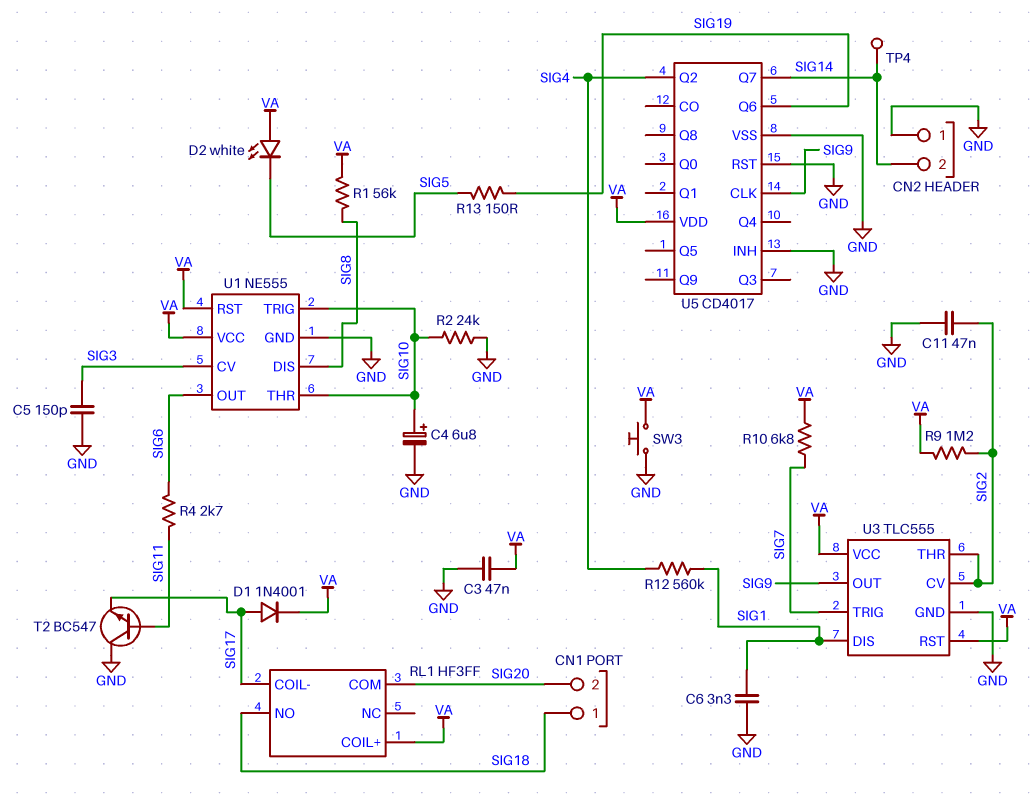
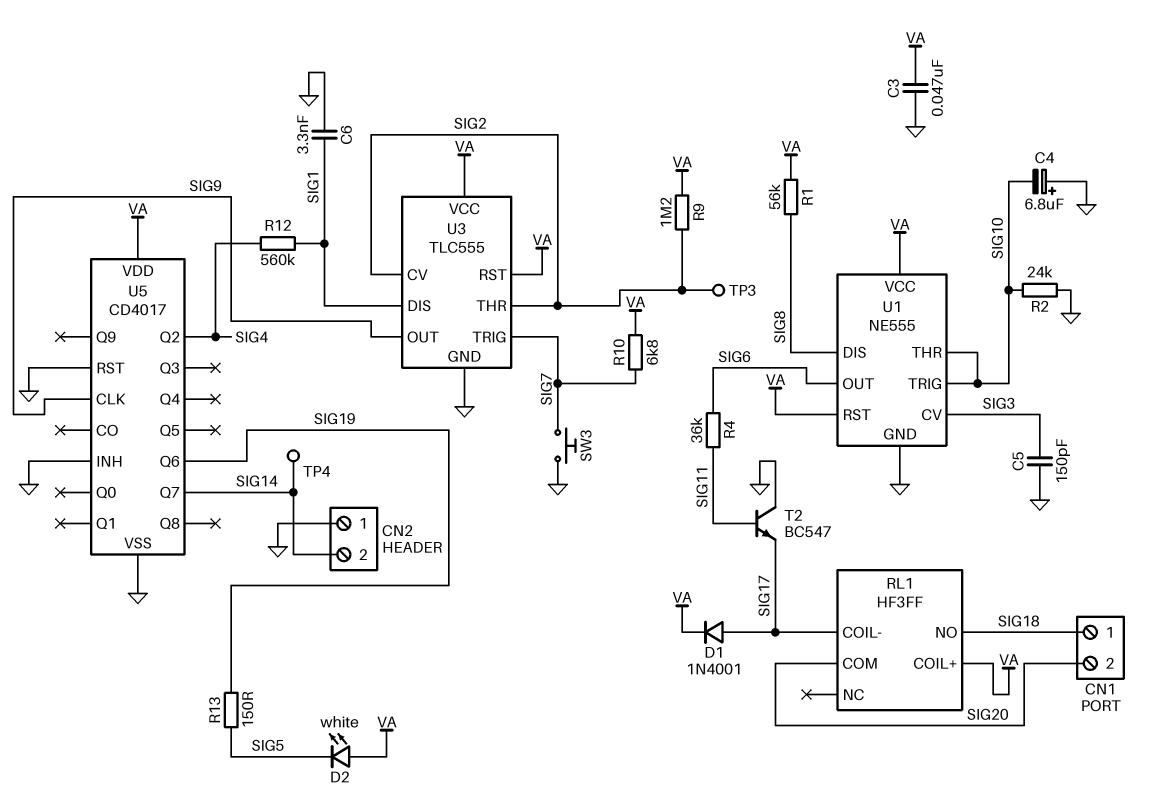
C4: 6.8uF (plus SIG10, minus GND) -> 6.8uF (plus GND, minus SIG10)
C11: 47nF (GND, SIG2) -> none
R4: 2.7k (SIG6, SIG11) -> 36k (SIG6, SIG11)
SW3: button (GND, VA) -> button (GND, SIG7)
TP3: none -> test point (SIG2)

